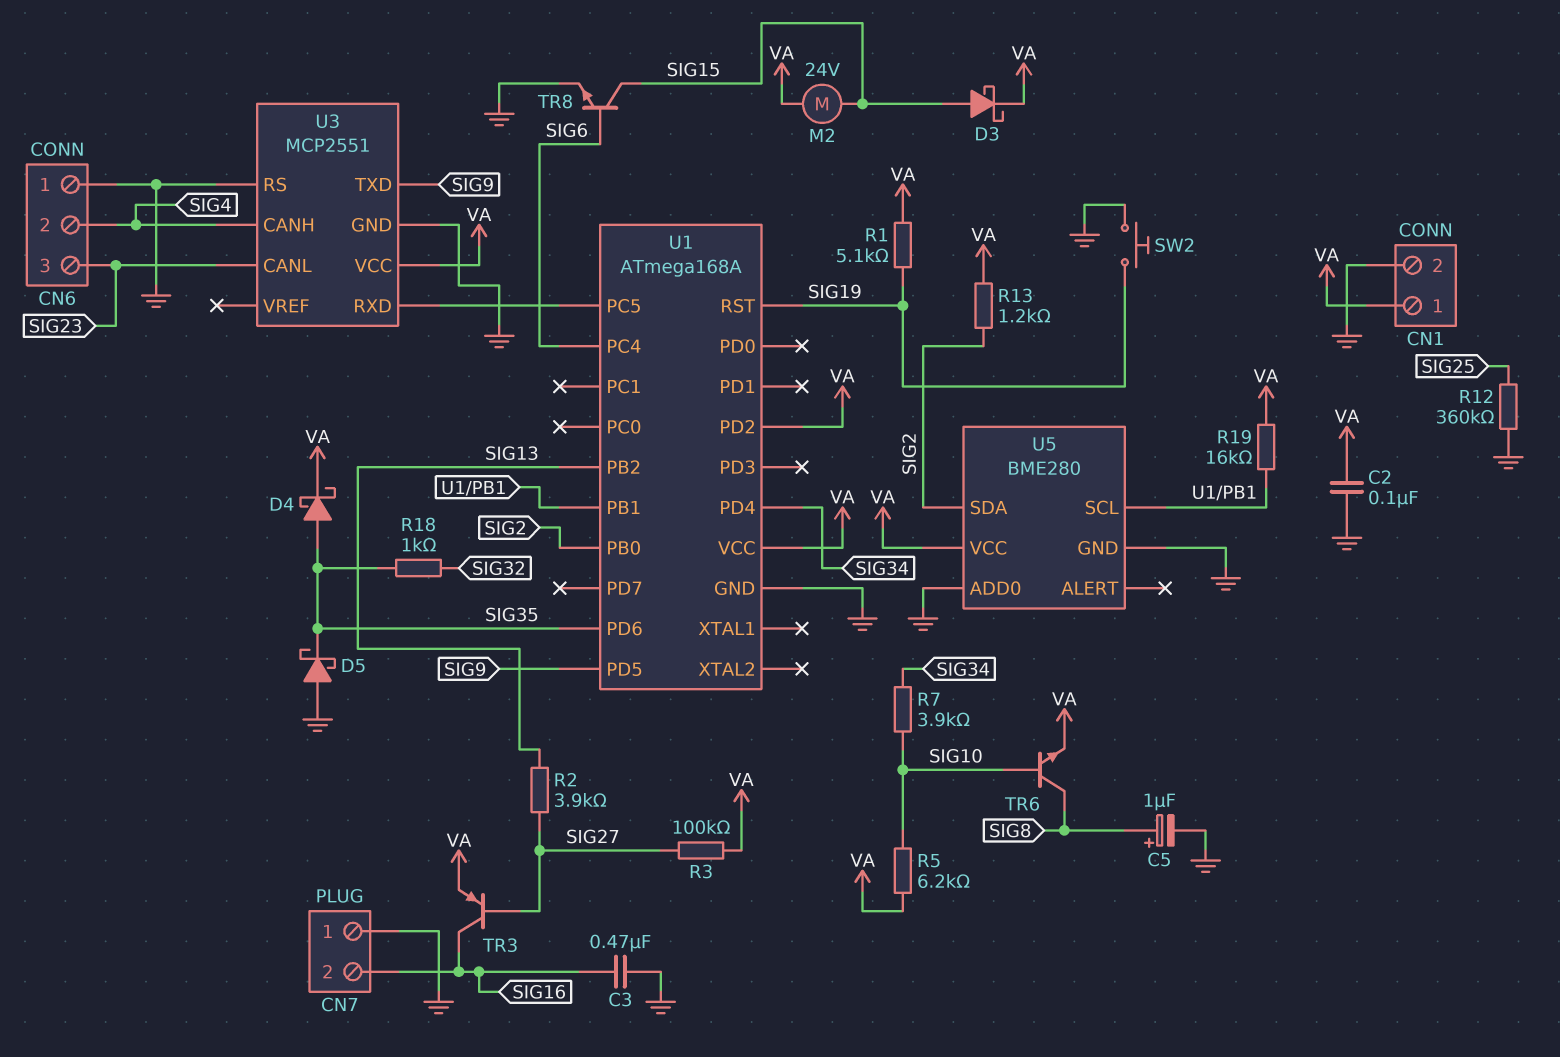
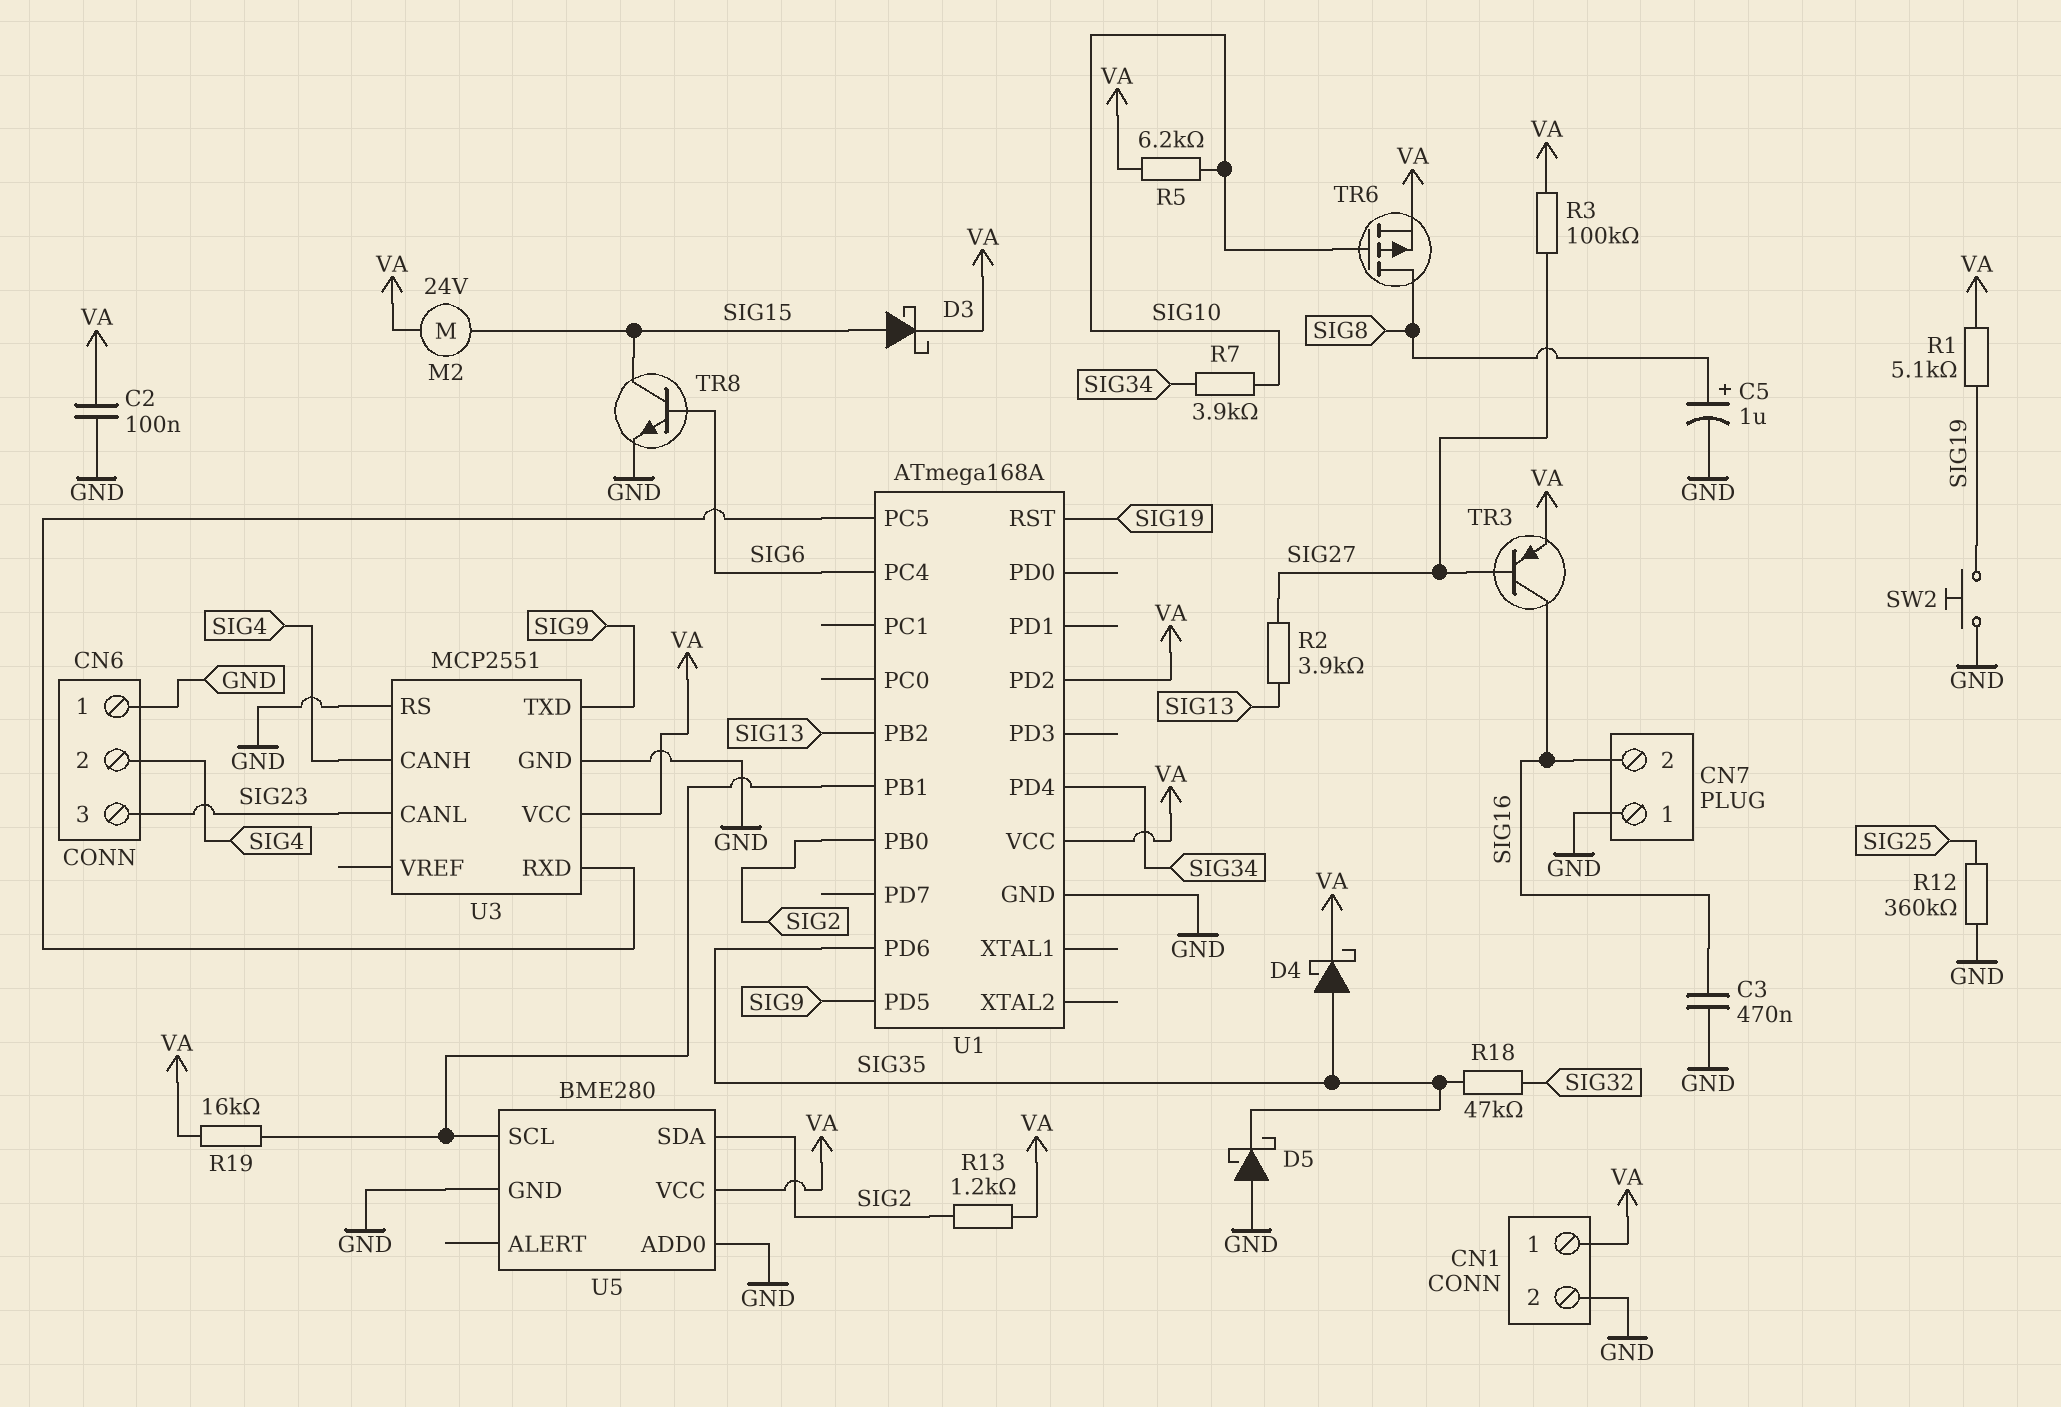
R18: 1k (SIG32, SIG35) -> 47k (SIG32, SIG35)
TR6: NPN (B SIG10, C SIG8, E VA) -> PMOS (G SIG10, D SIG8, S VA)

